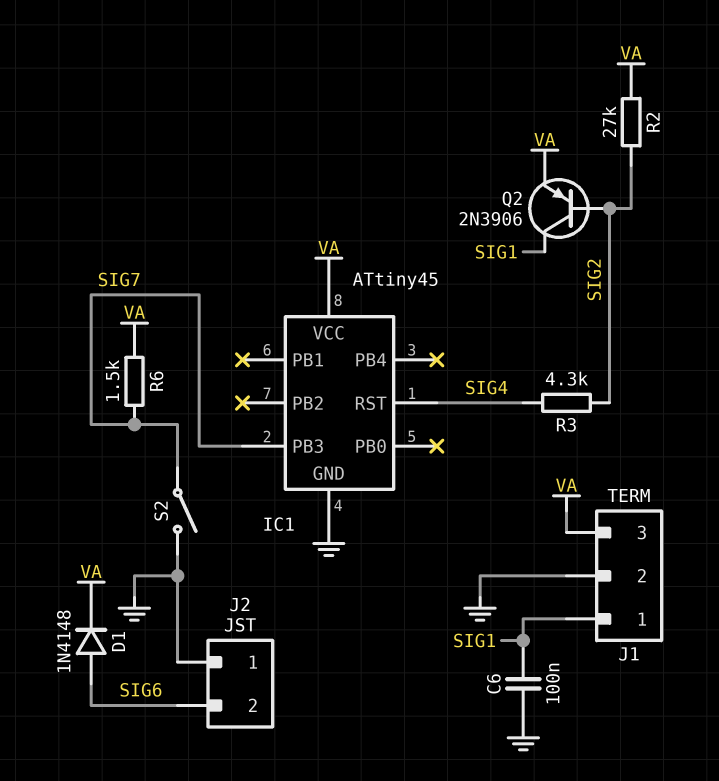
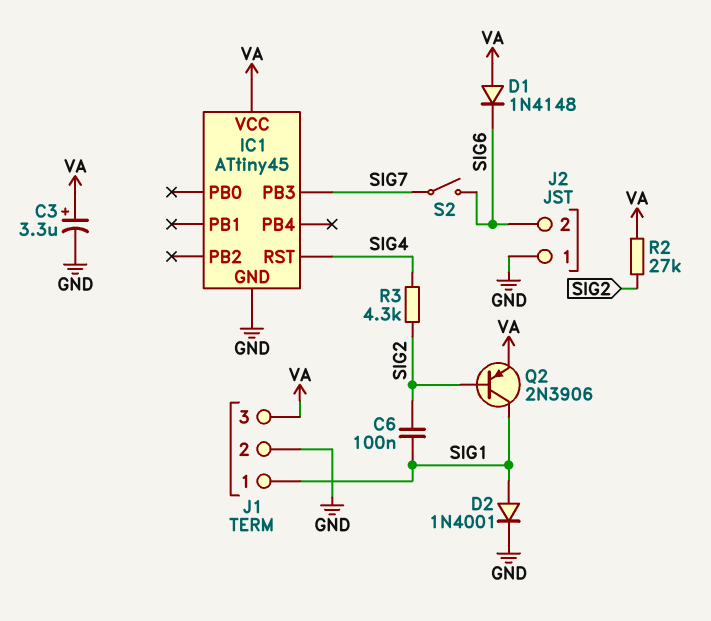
C3: none -> 3.3uF (plus VA, minus GND)
C6: 100nF (GND, SIG1) -> 100nF (SIG1, SIG2)
D1: diode 1N4148 (A SIG6, K VA) -> diode 1N4148 (A VA, K SIG6)
D2: none -> diode 1N4001 (A SIG1, K GND)
R6: 1.5k (SIG7, VA) -> none
S2: switch (GND, SIG7) -> switch (SIG6, SIG7)

